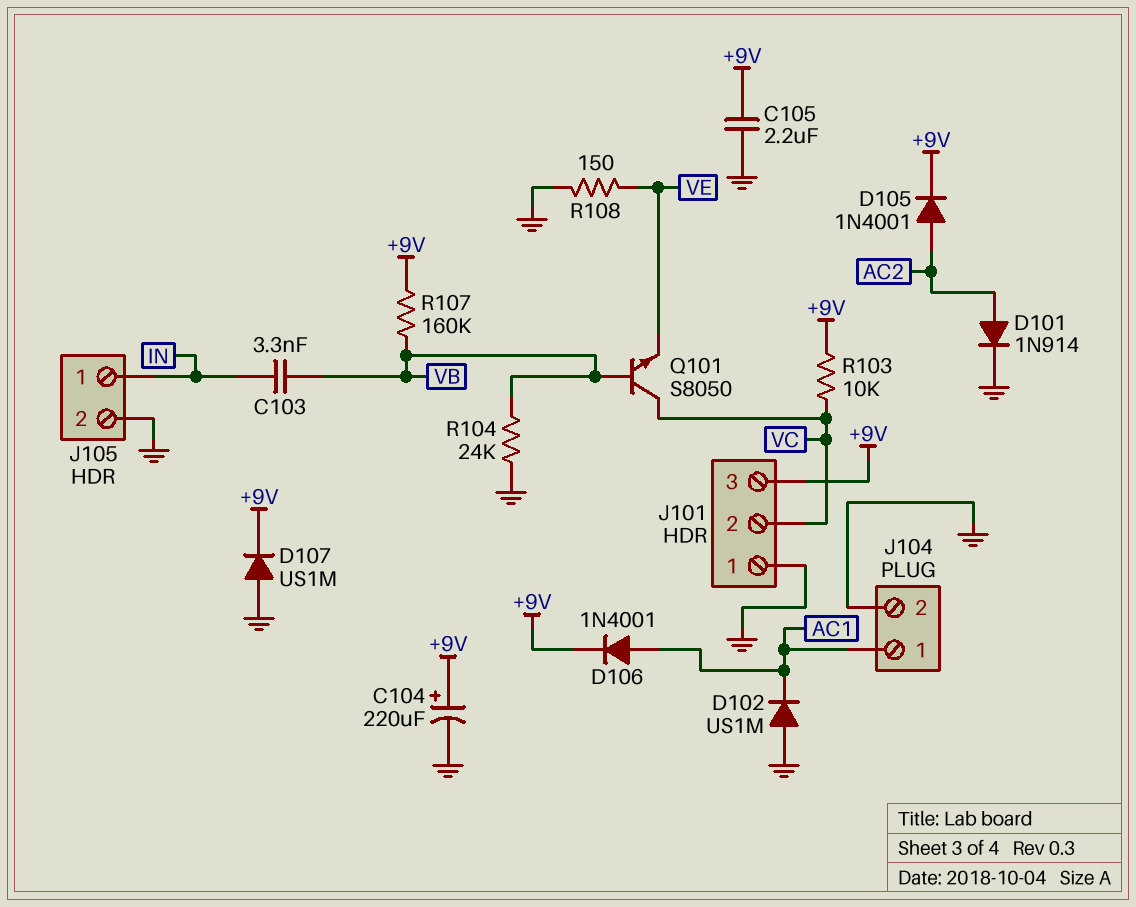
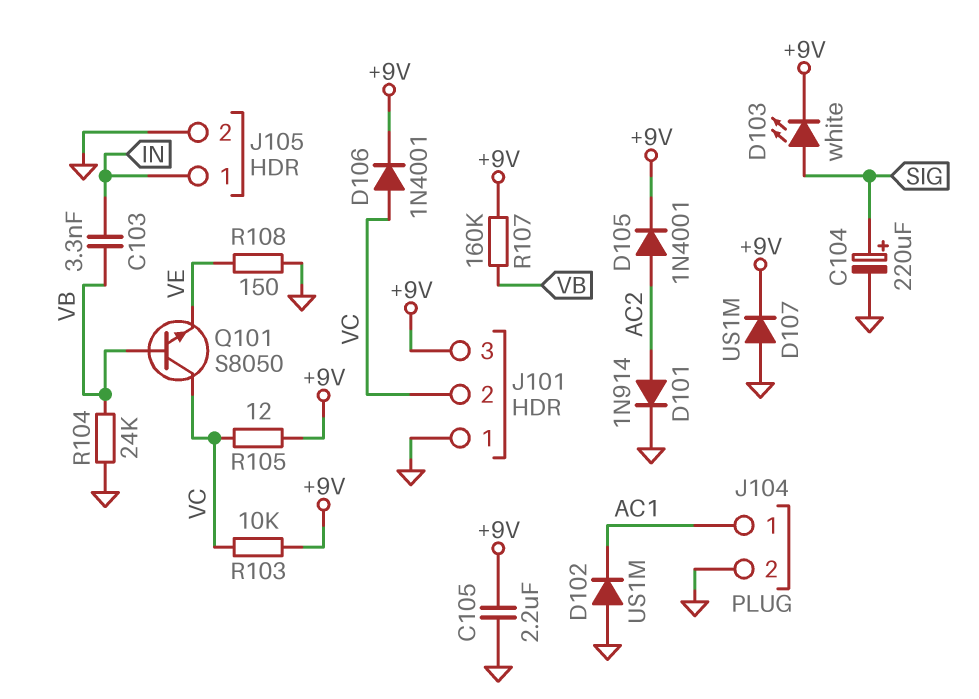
C104: 220uF (plus +9V, minus GND) -> 220uF (plus SIG, minus GND)
D103: none -> LED white (A SIG, K +9V)
D106: diode 1N4001 (A AC1, K +9V) -> diode 1N4001 (A VC, K +9V)
R105: none -> 12 (+9V, VC)

